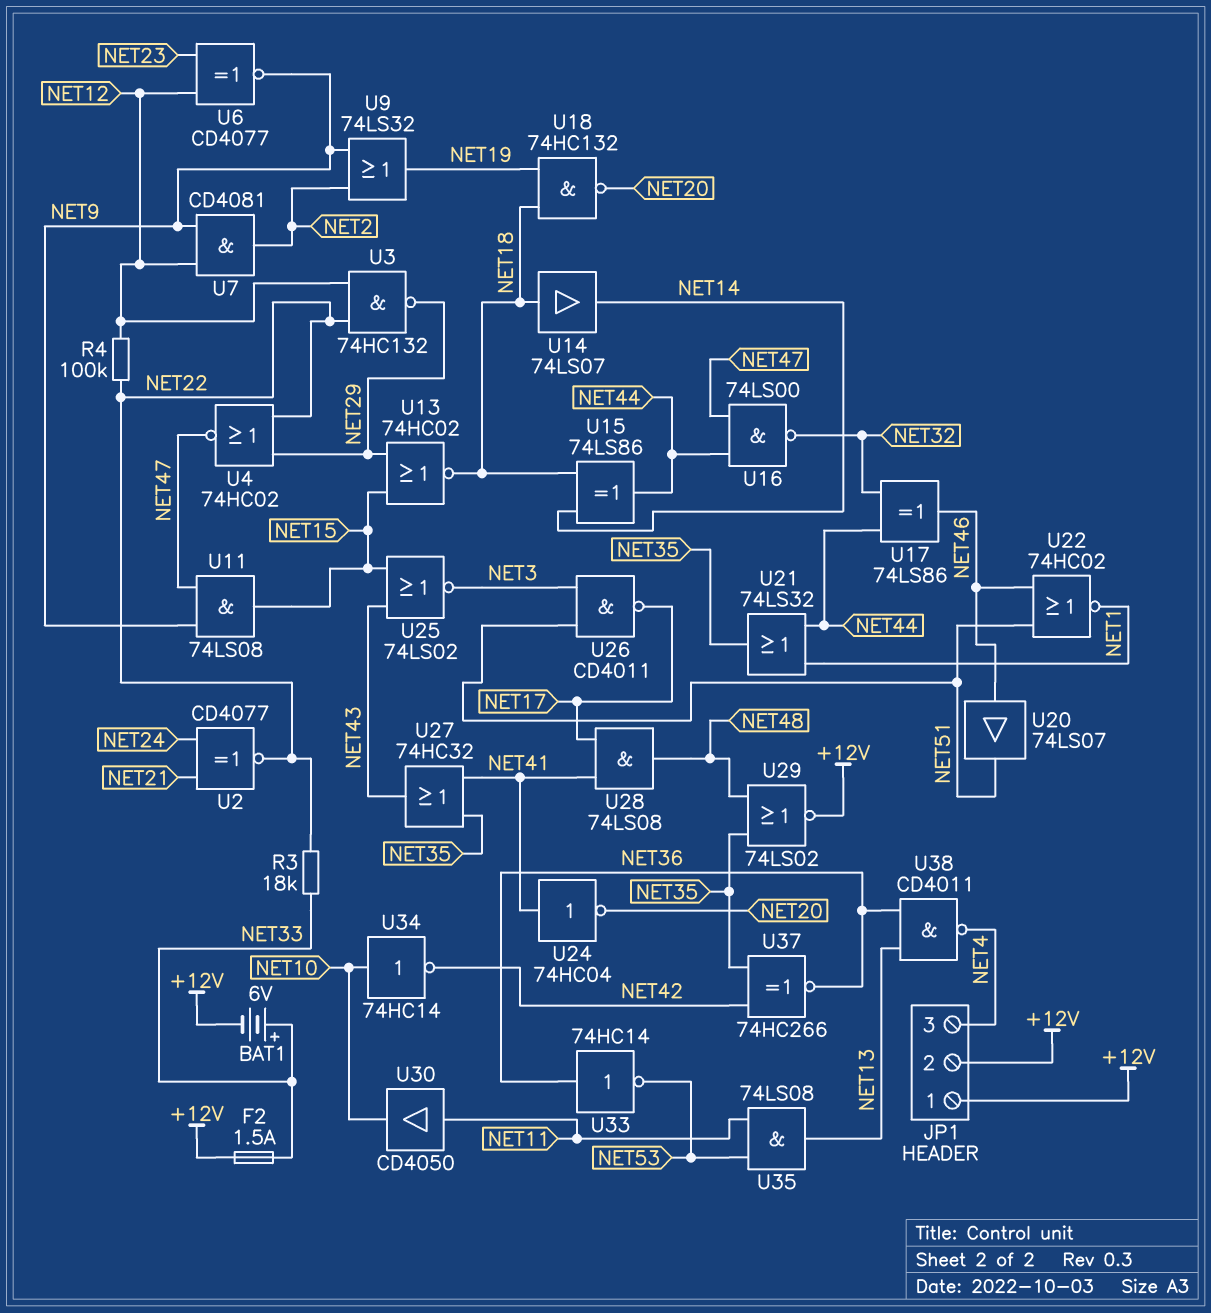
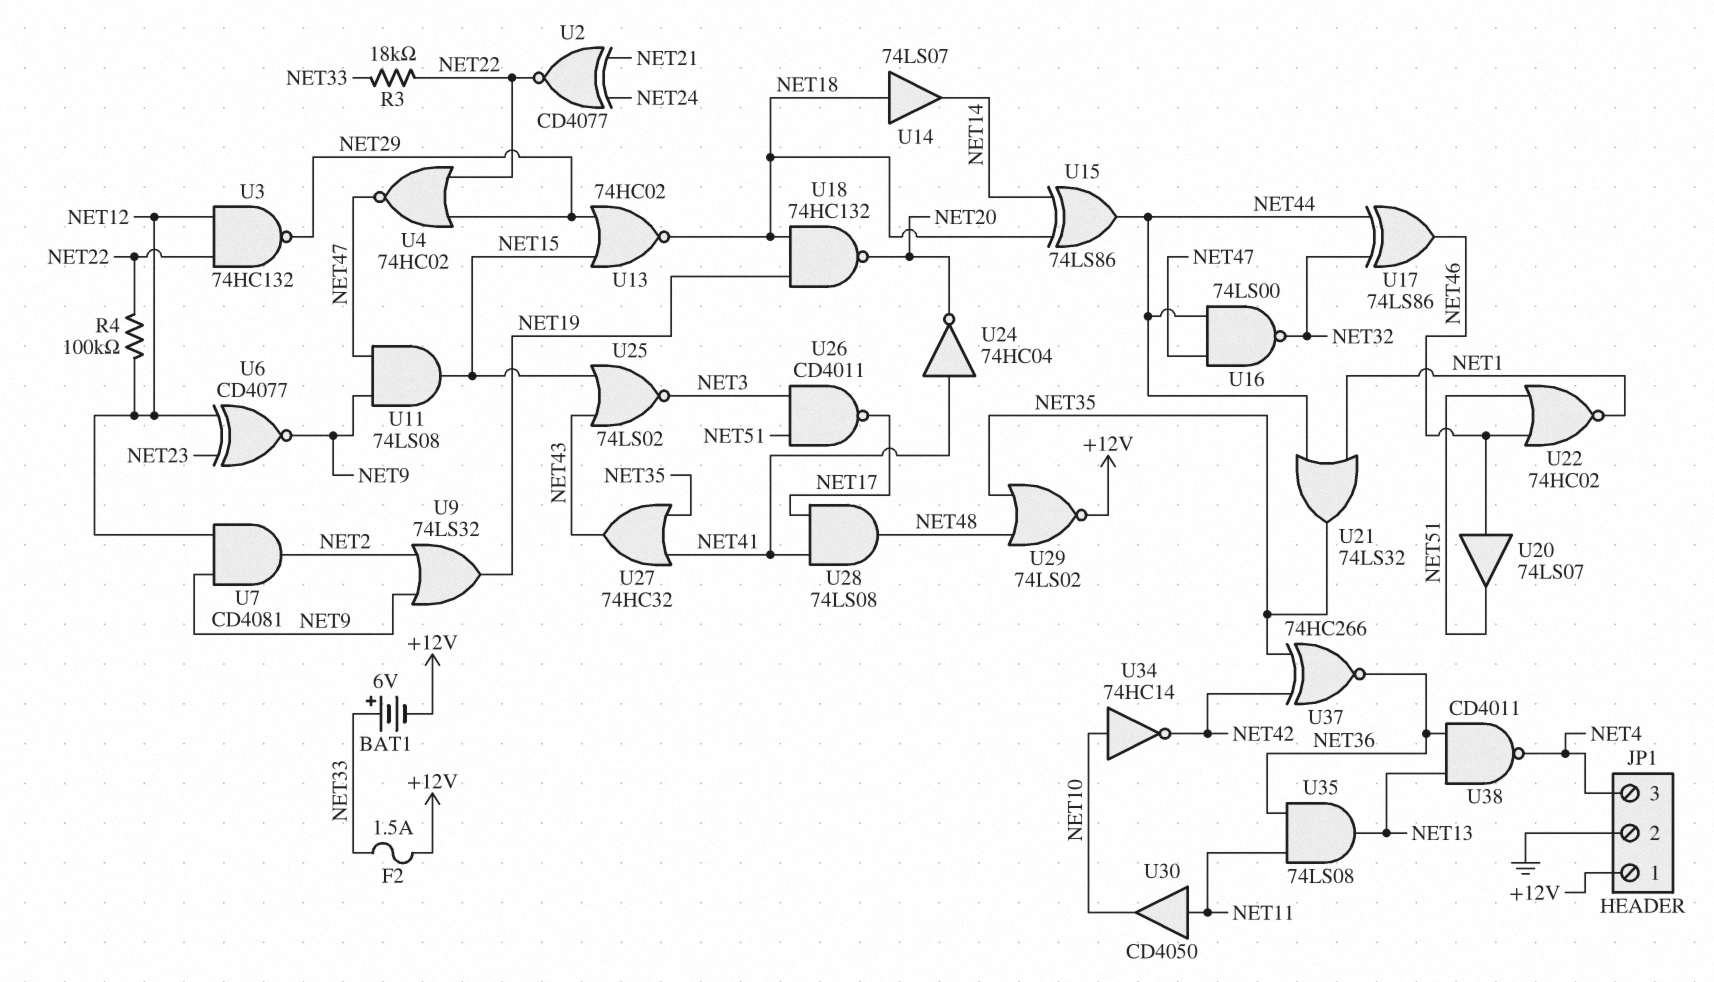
JP1 pin 2: +12V -> GND
U33: NOT 74HC14 (in NET36, out NET53) -> none
U35: AND 74LS08 (in NET11, in NET53, out NET13) -> AND 74LS08 (in NET11, in NET36, out NET13)

